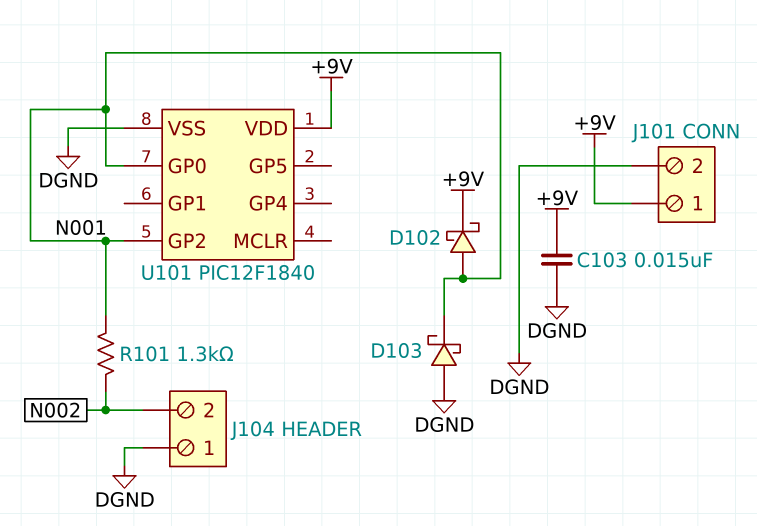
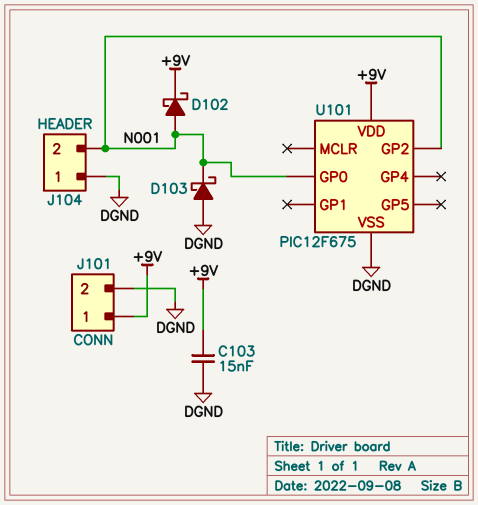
J104 pin 2: N002 -> N001
R101: 1.3k (N001, N002) -> none
U101: PIC12F1840 -> PIC12F675

